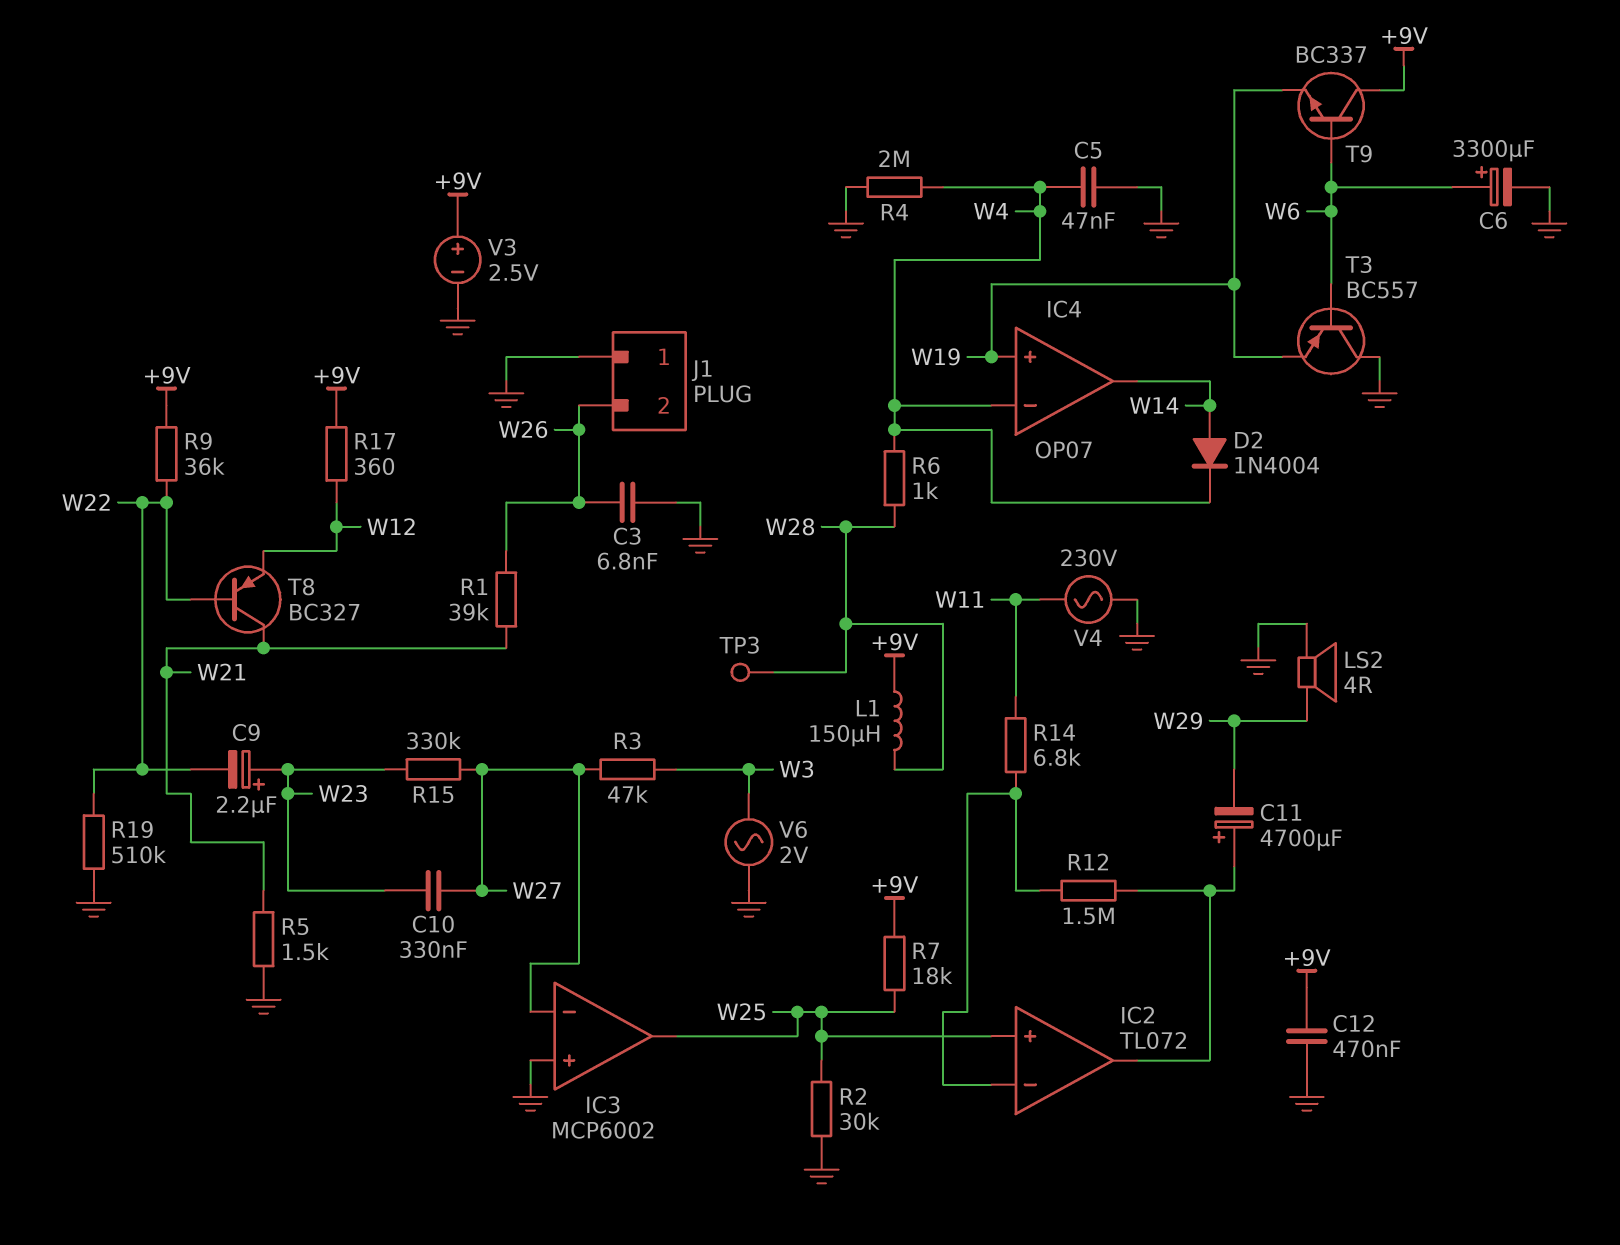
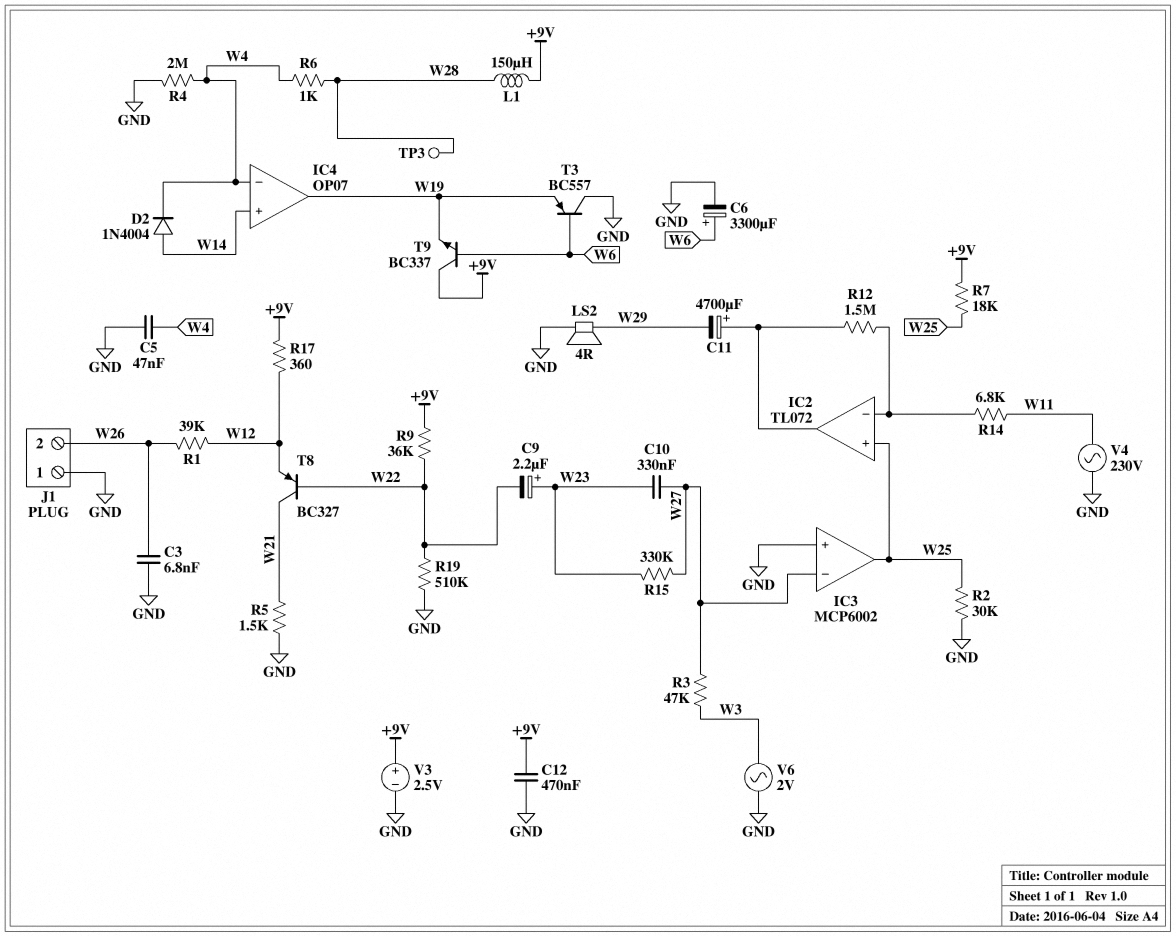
IC4 pin in+: W19 -> W14
IC4 pin out: W14 -> W19
R1: 39k (W21, W26) -> 39k (W12, W26)

